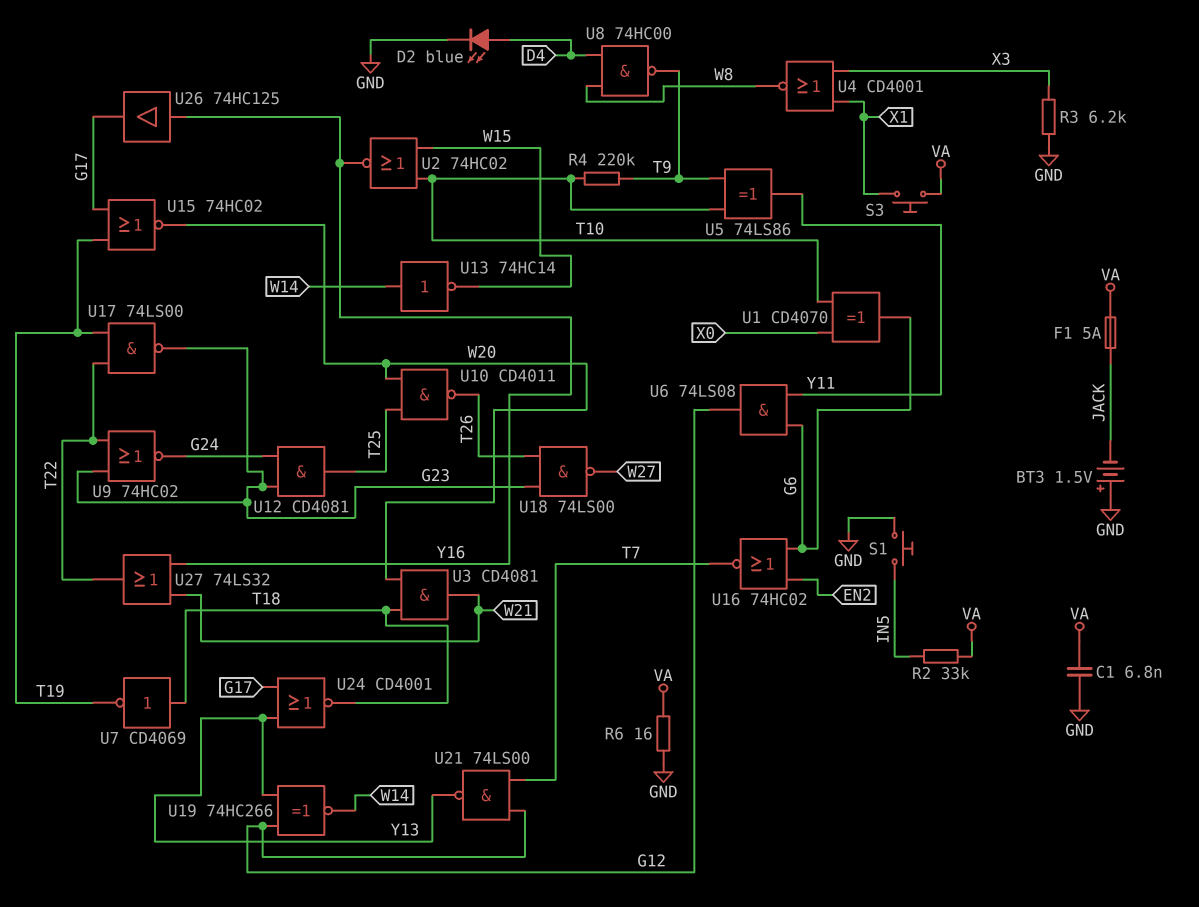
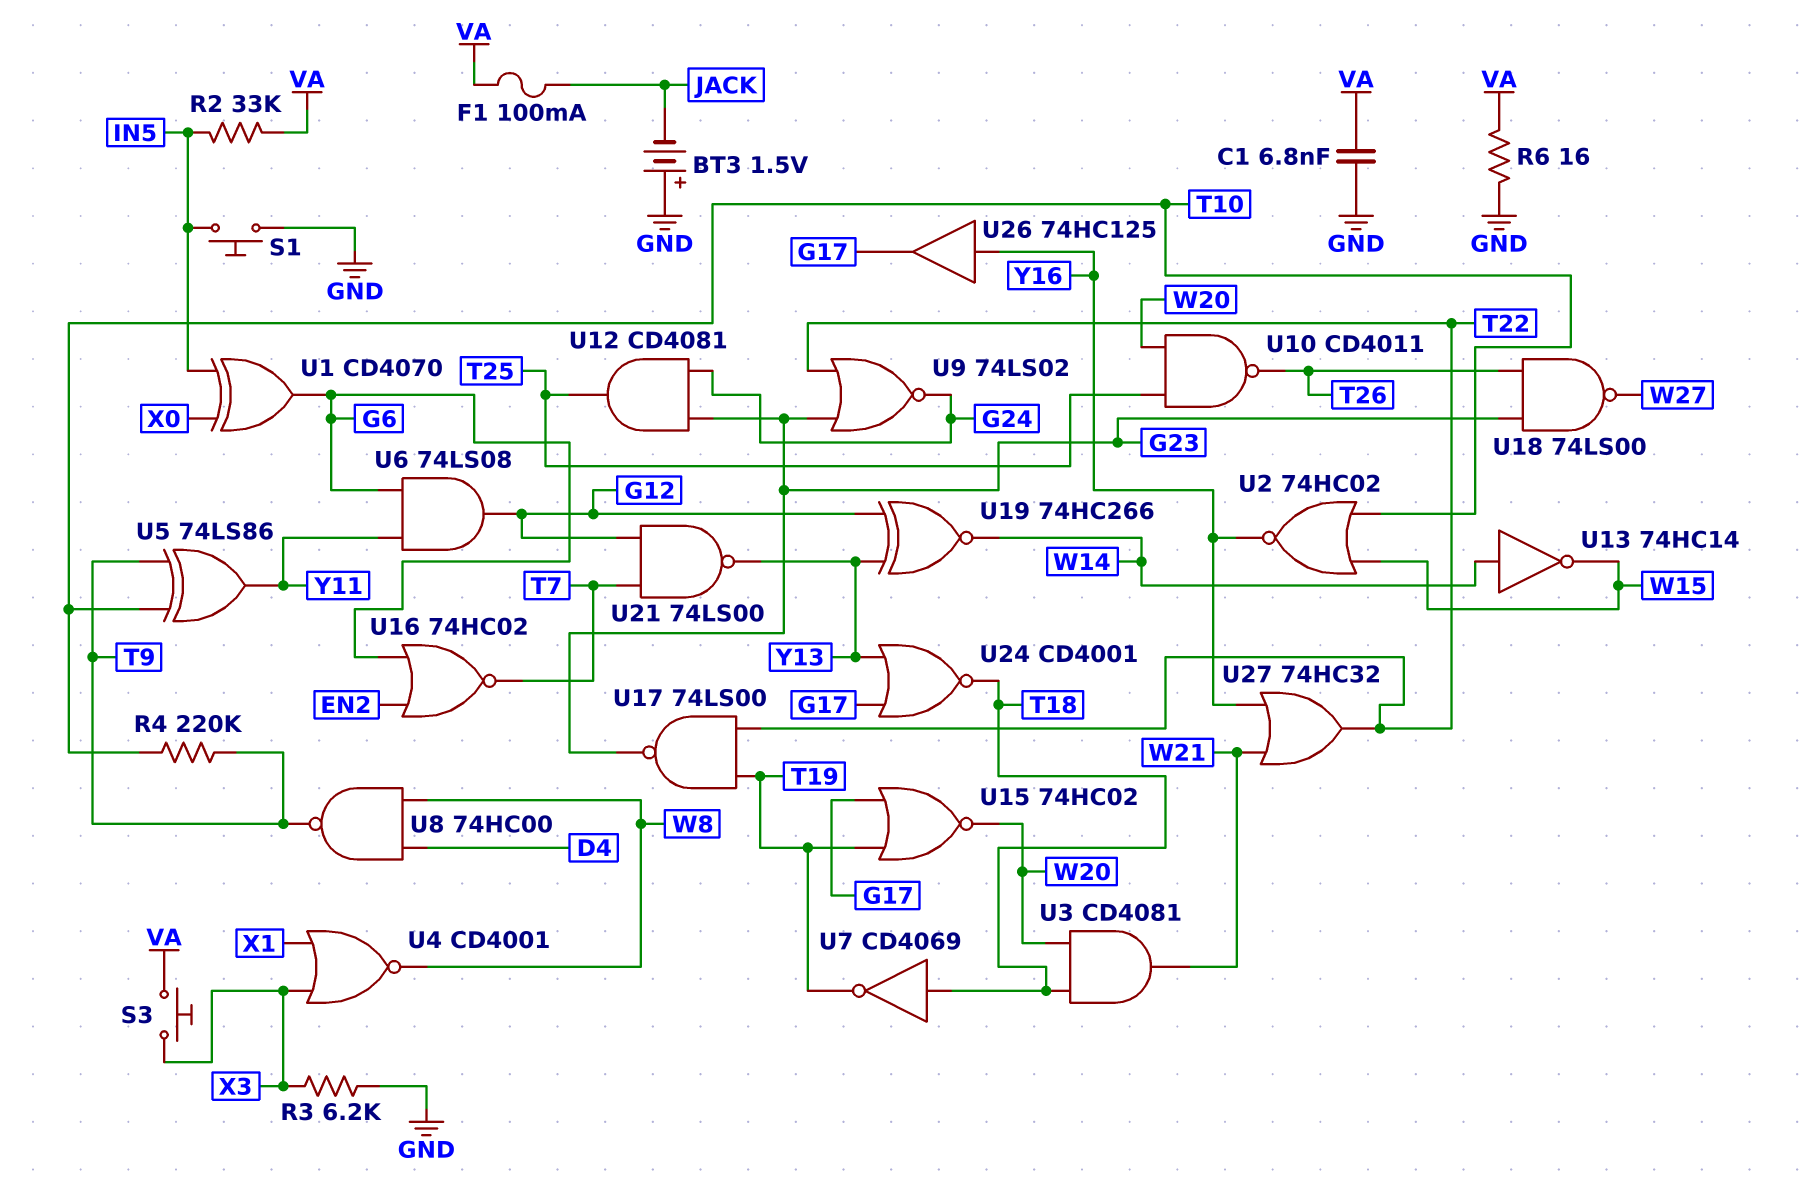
D2: LED blue (A D4, K GND) -> none
F1: 5A (JACK, VA) -> 100mA (JACK, VA)
S3: button (VA, X1) -> button (VA, X3)
U1: XOR CD4070 (in T10, in X0, out G6) -> XOR CD4070 (in IN5, in X0, out G6)
U9: NOR 74HC02 (in G23, in T22, out G24) -> NOR 74LS02 (in G23, in T22, out G24)
U27: OR 74LS32 (in W21, in Y16, out T22) -> OR 74HC32 (in W21, in Y16, out T22)

